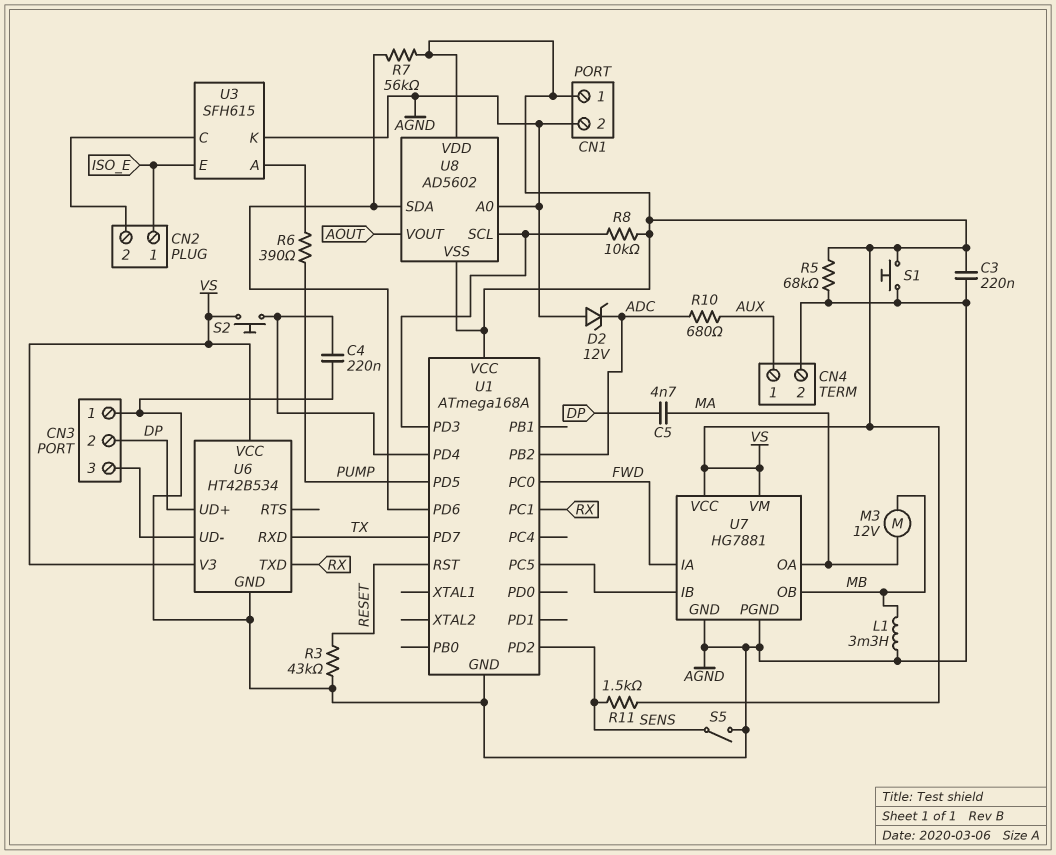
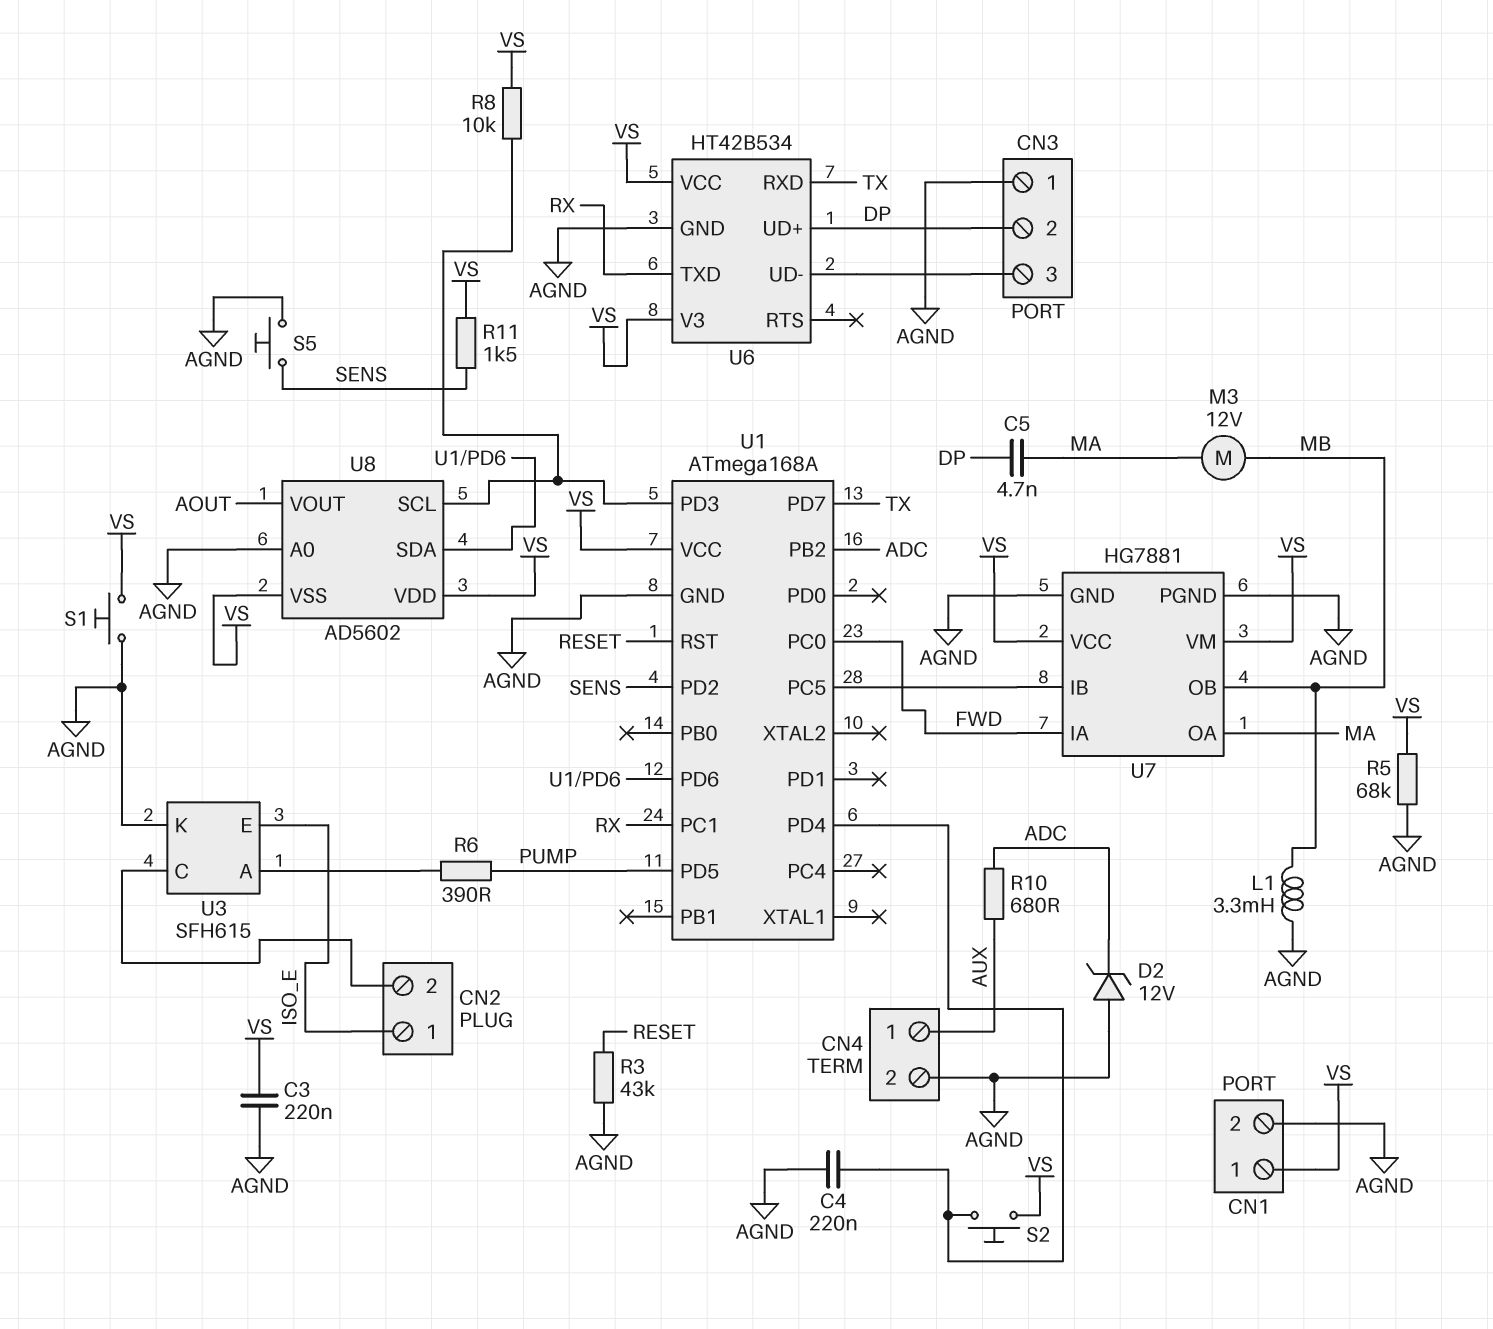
R7: 56k (U1/PD6, VS) -> none
S5: switch (AGND, SENS) -> button (AGND, SENS)

